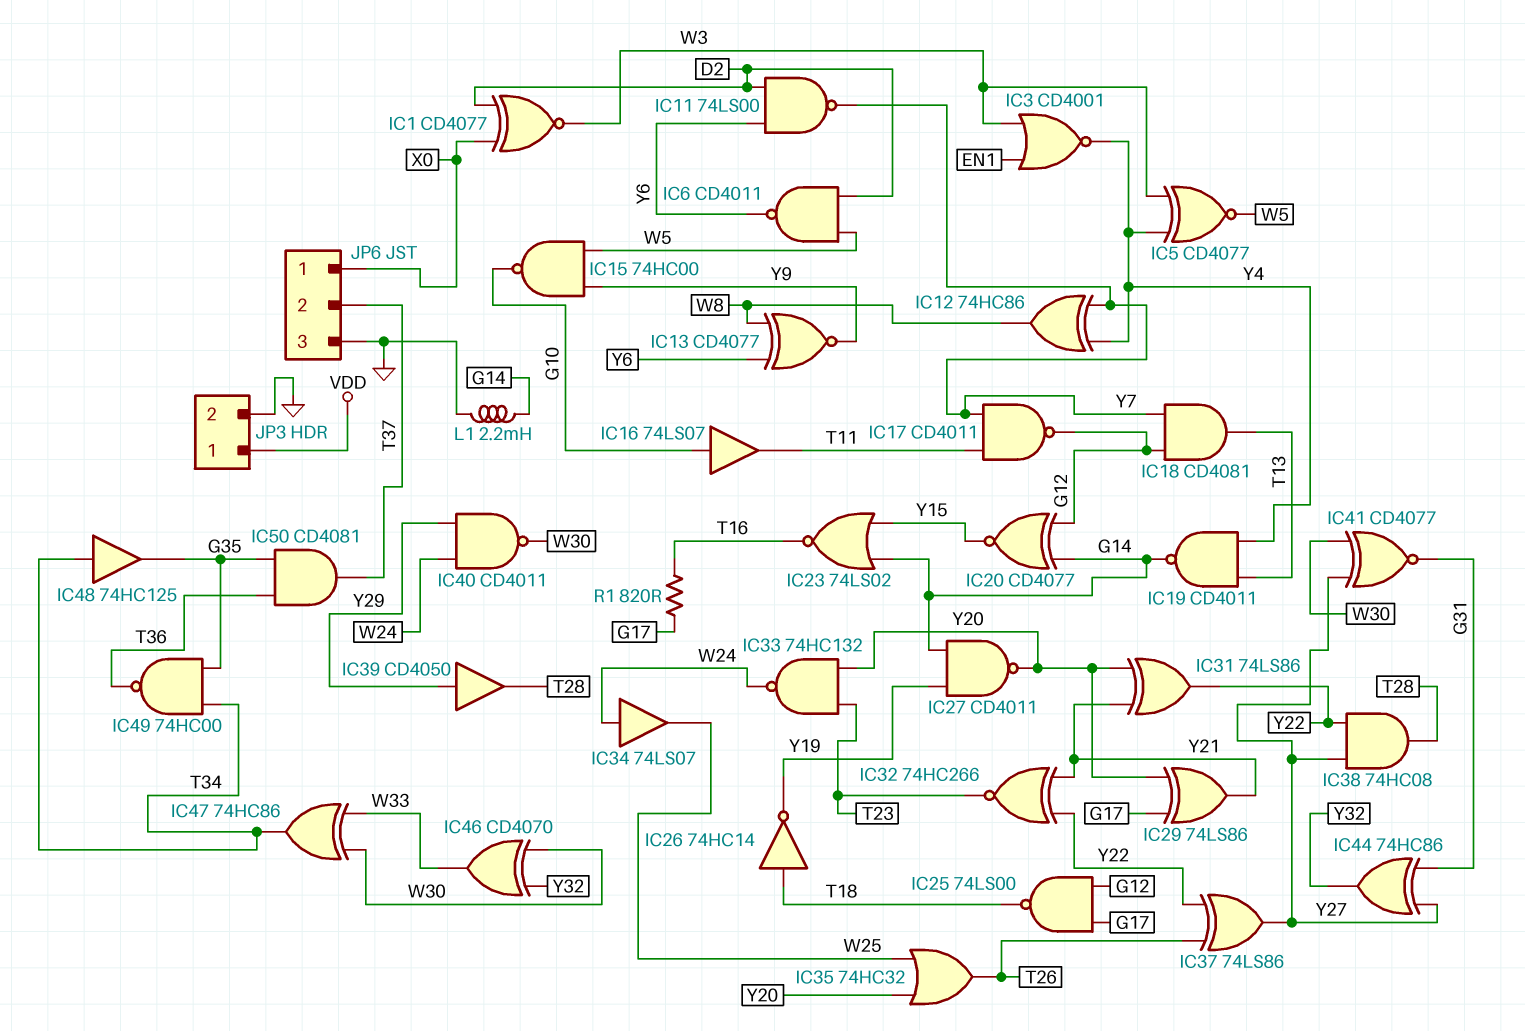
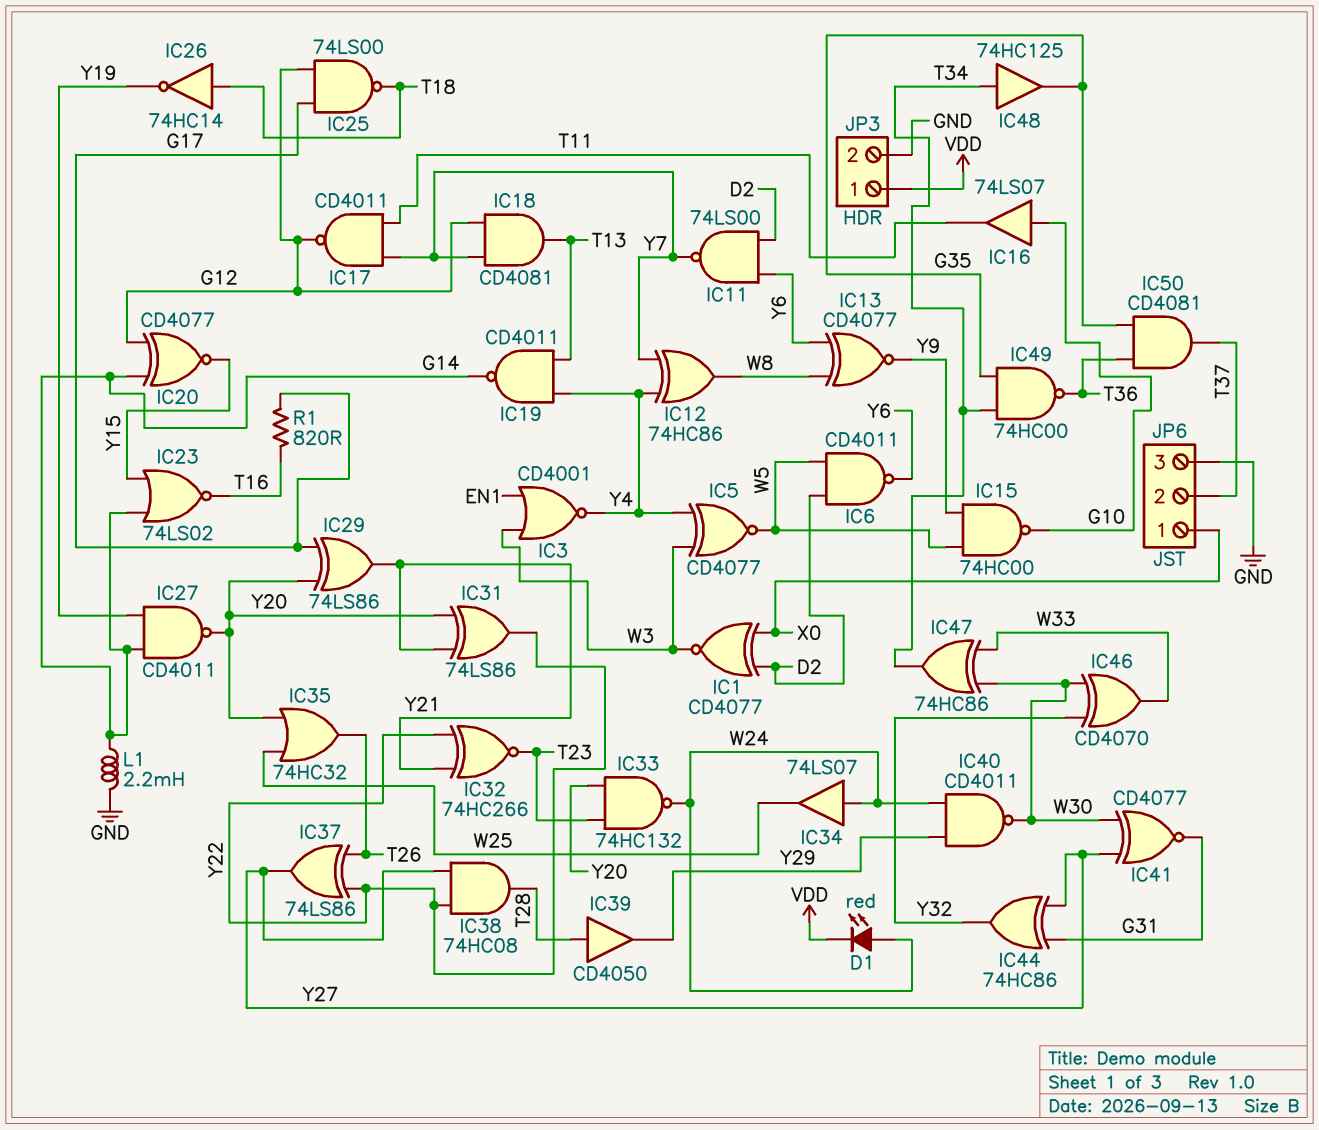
D1: none -> LED red (A W24, K VDD)
IC39: buffer CD4050 (in Y29, out T28) -> buffer CD4050 (in T28, out Y29)

